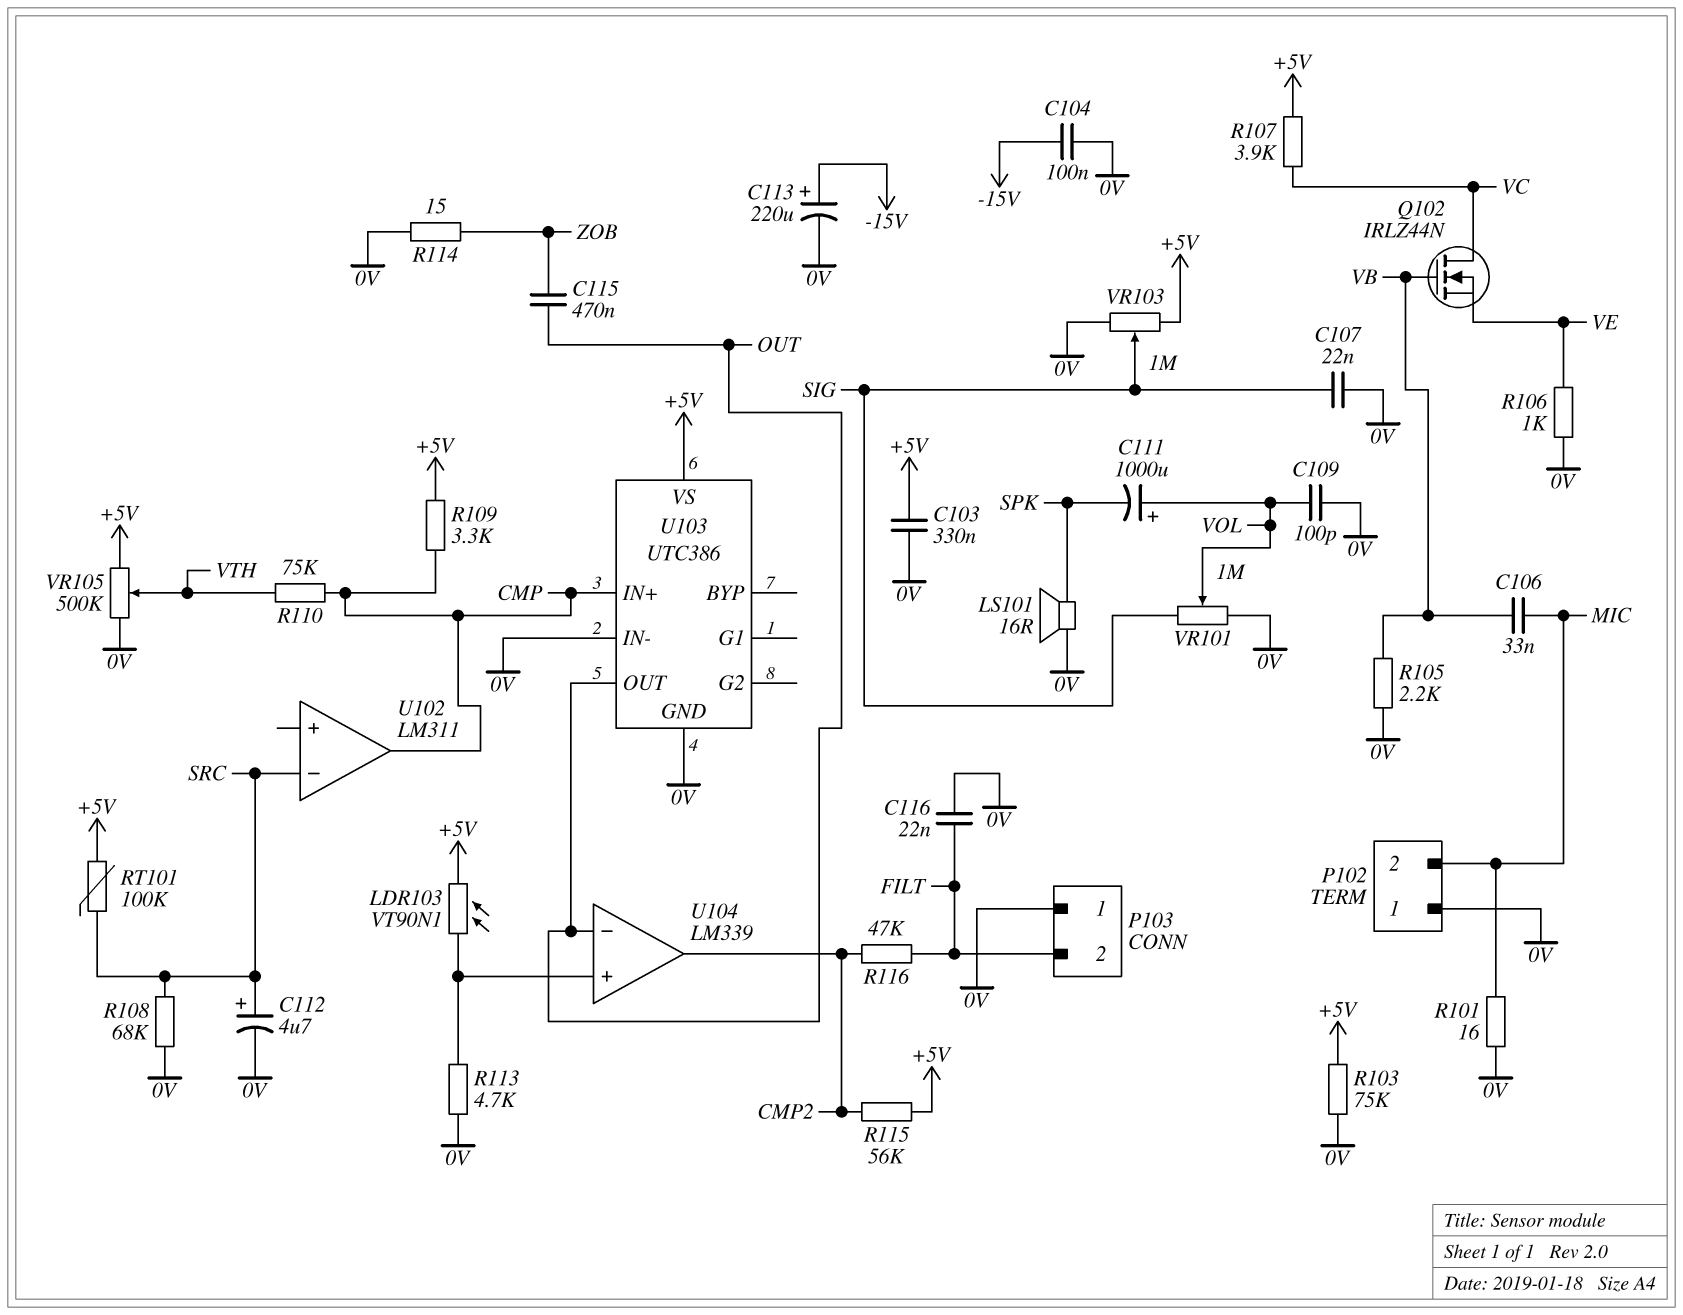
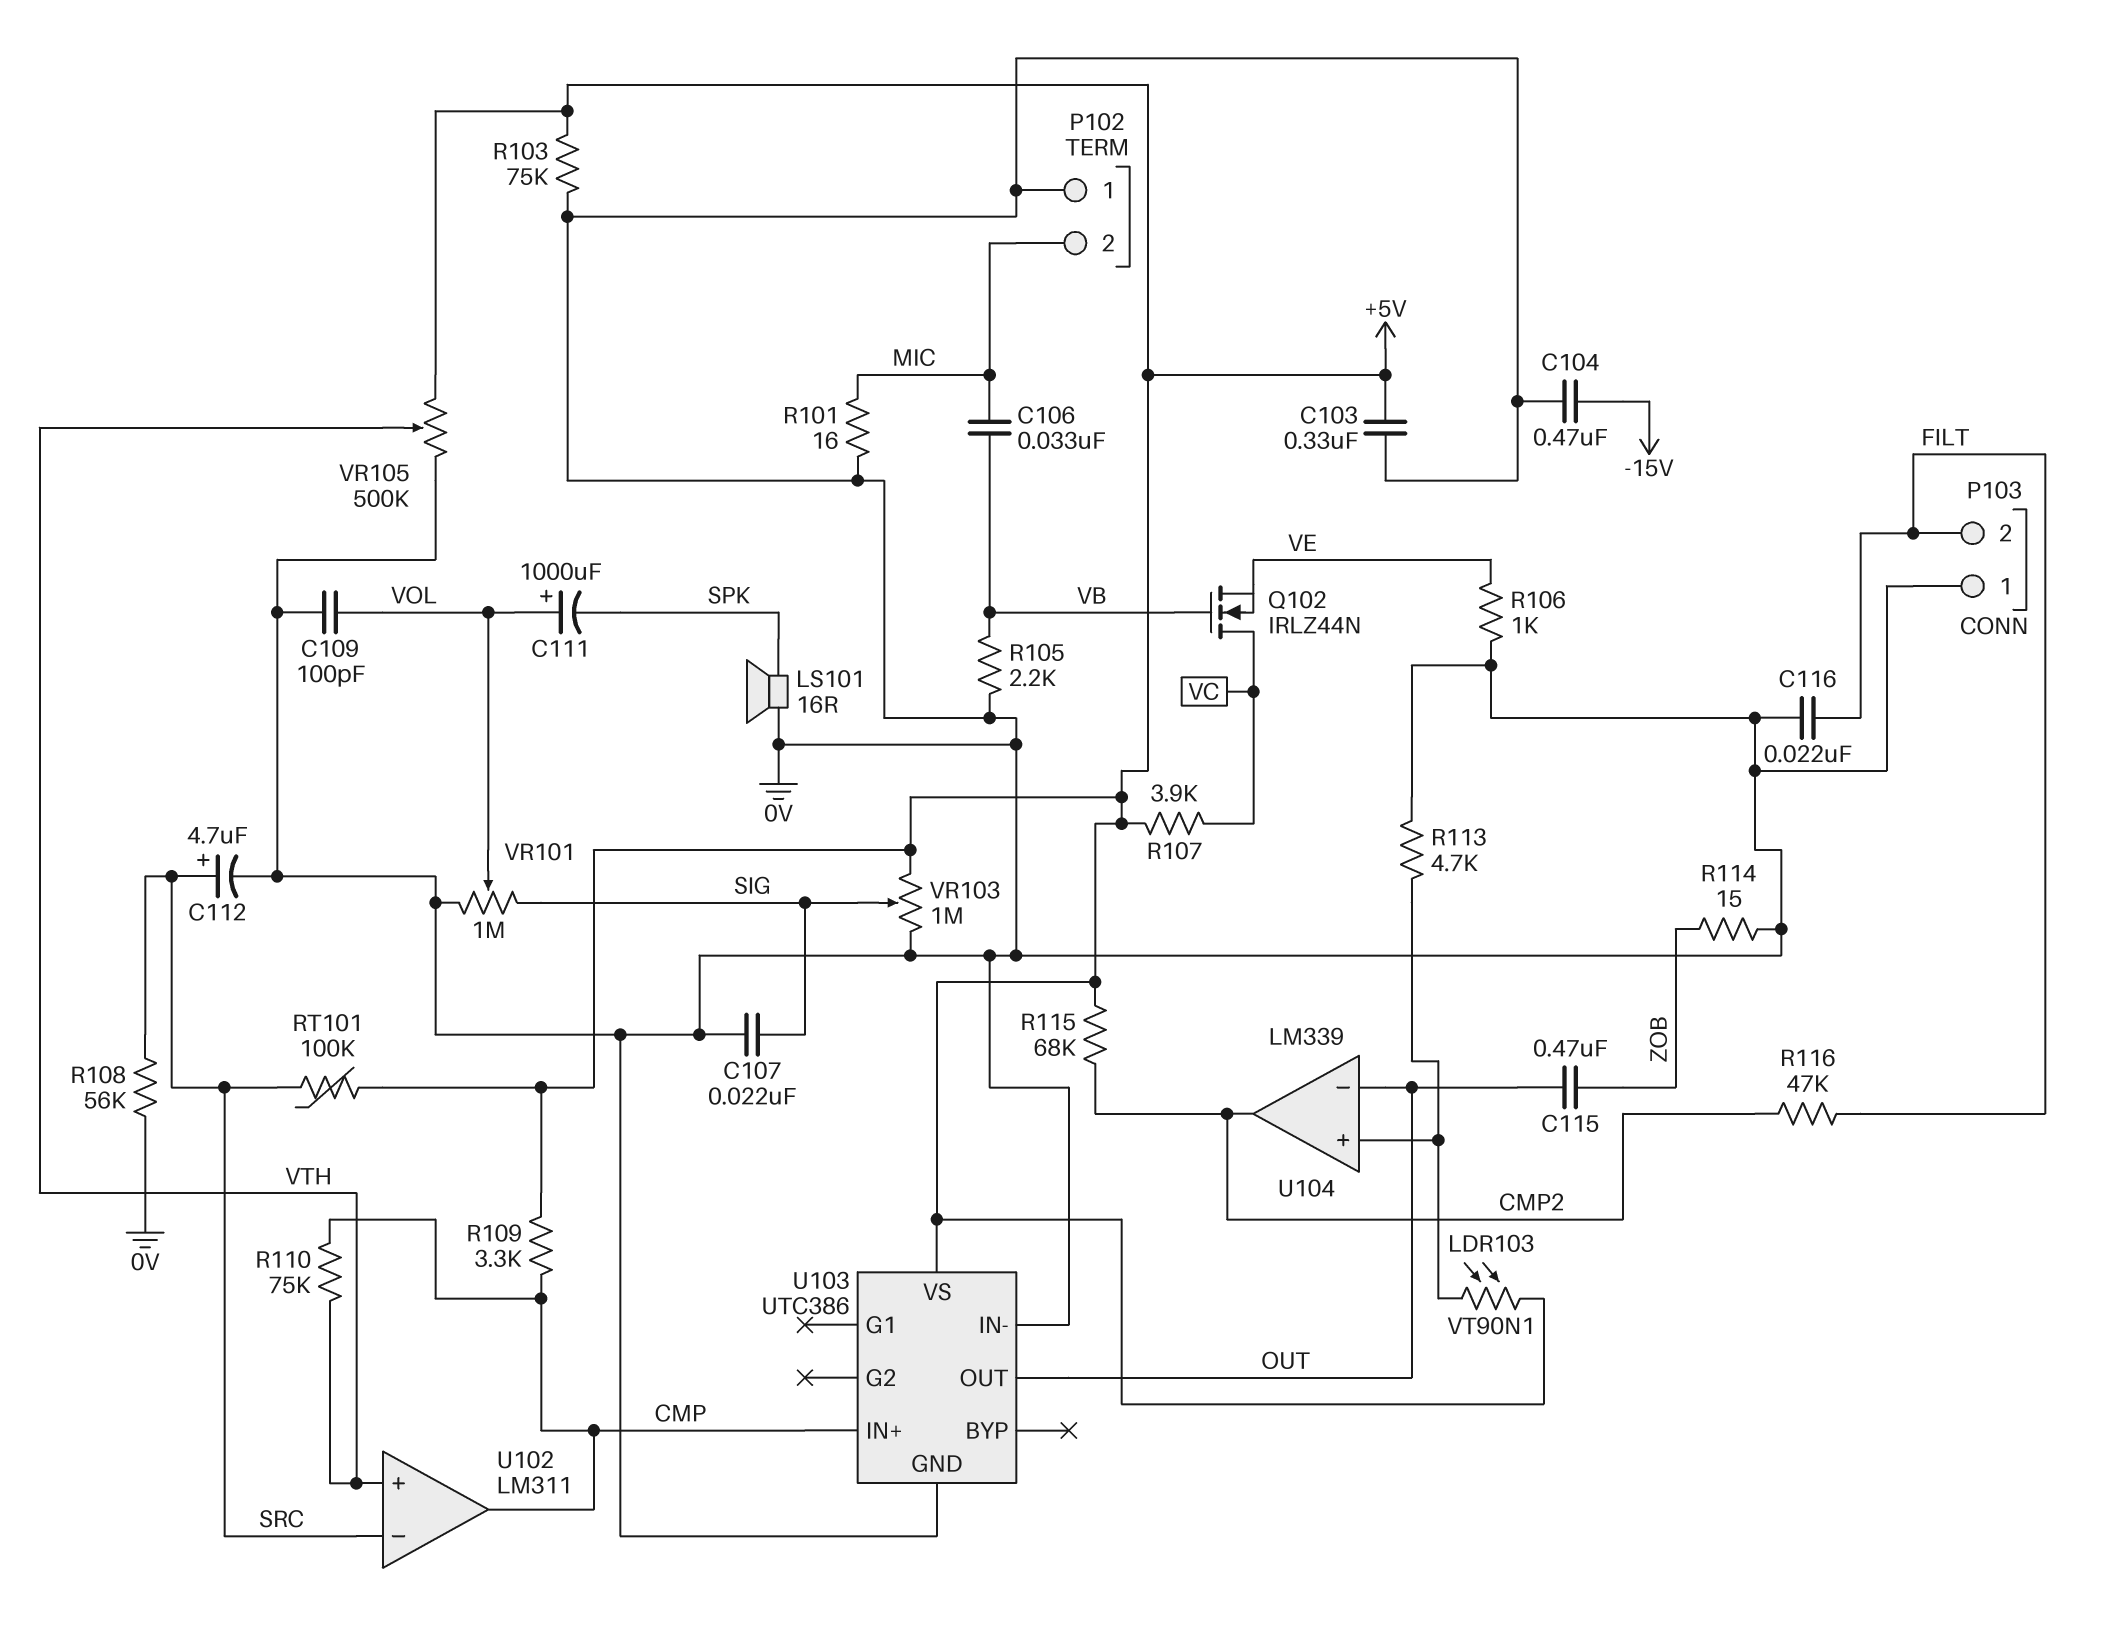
C104: 100nF (-15V, 0V) -> 470nF (-15V, 0V)
C113: 220uF (plus -15V, minus 0V) -> none
R108: 68k (0V, SRC) -> 56k (0V, SRC)
R115: 56k (+5V, CMP2) -> 68k (+5V, CMP2)
U102 pin in+: none -> VTH

